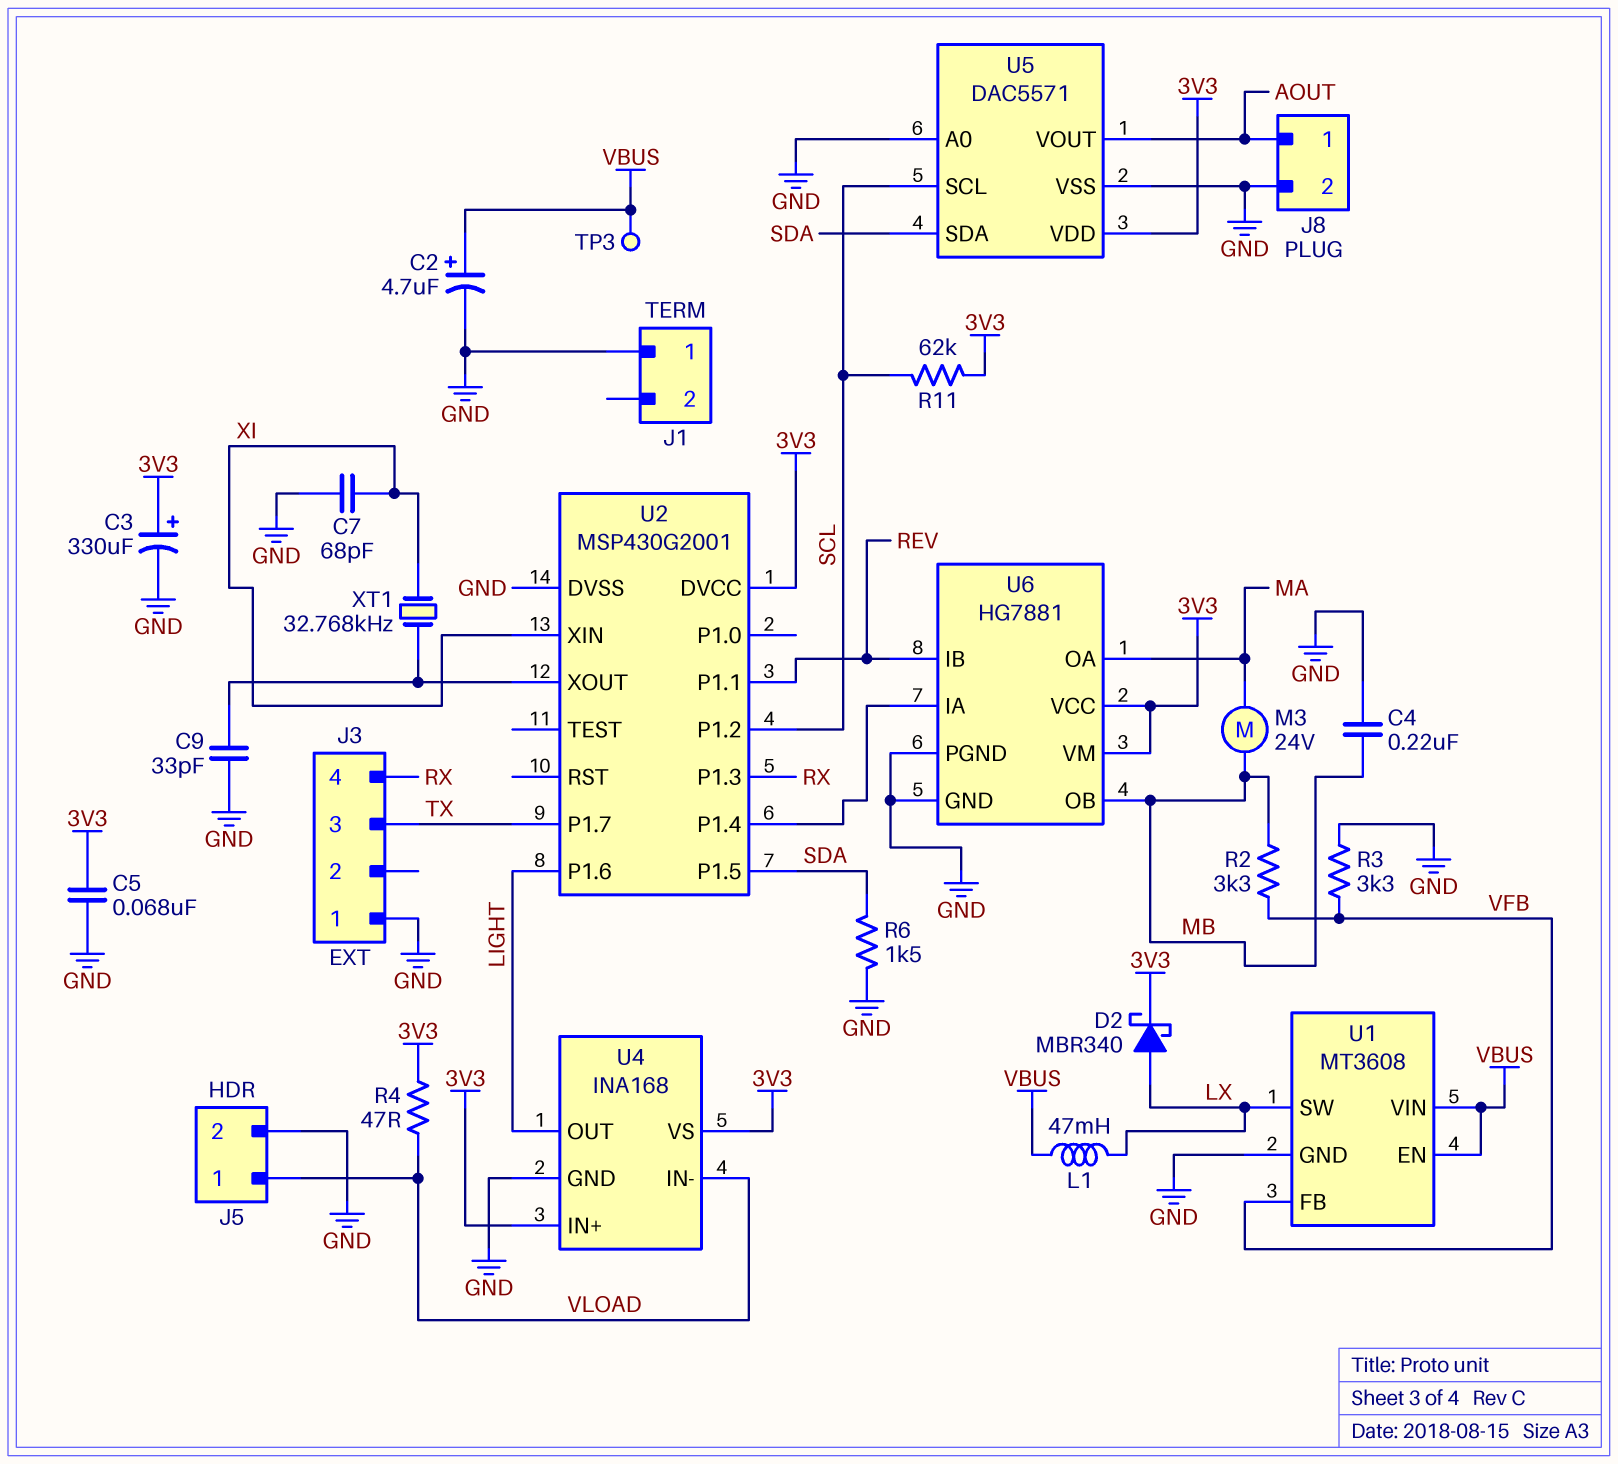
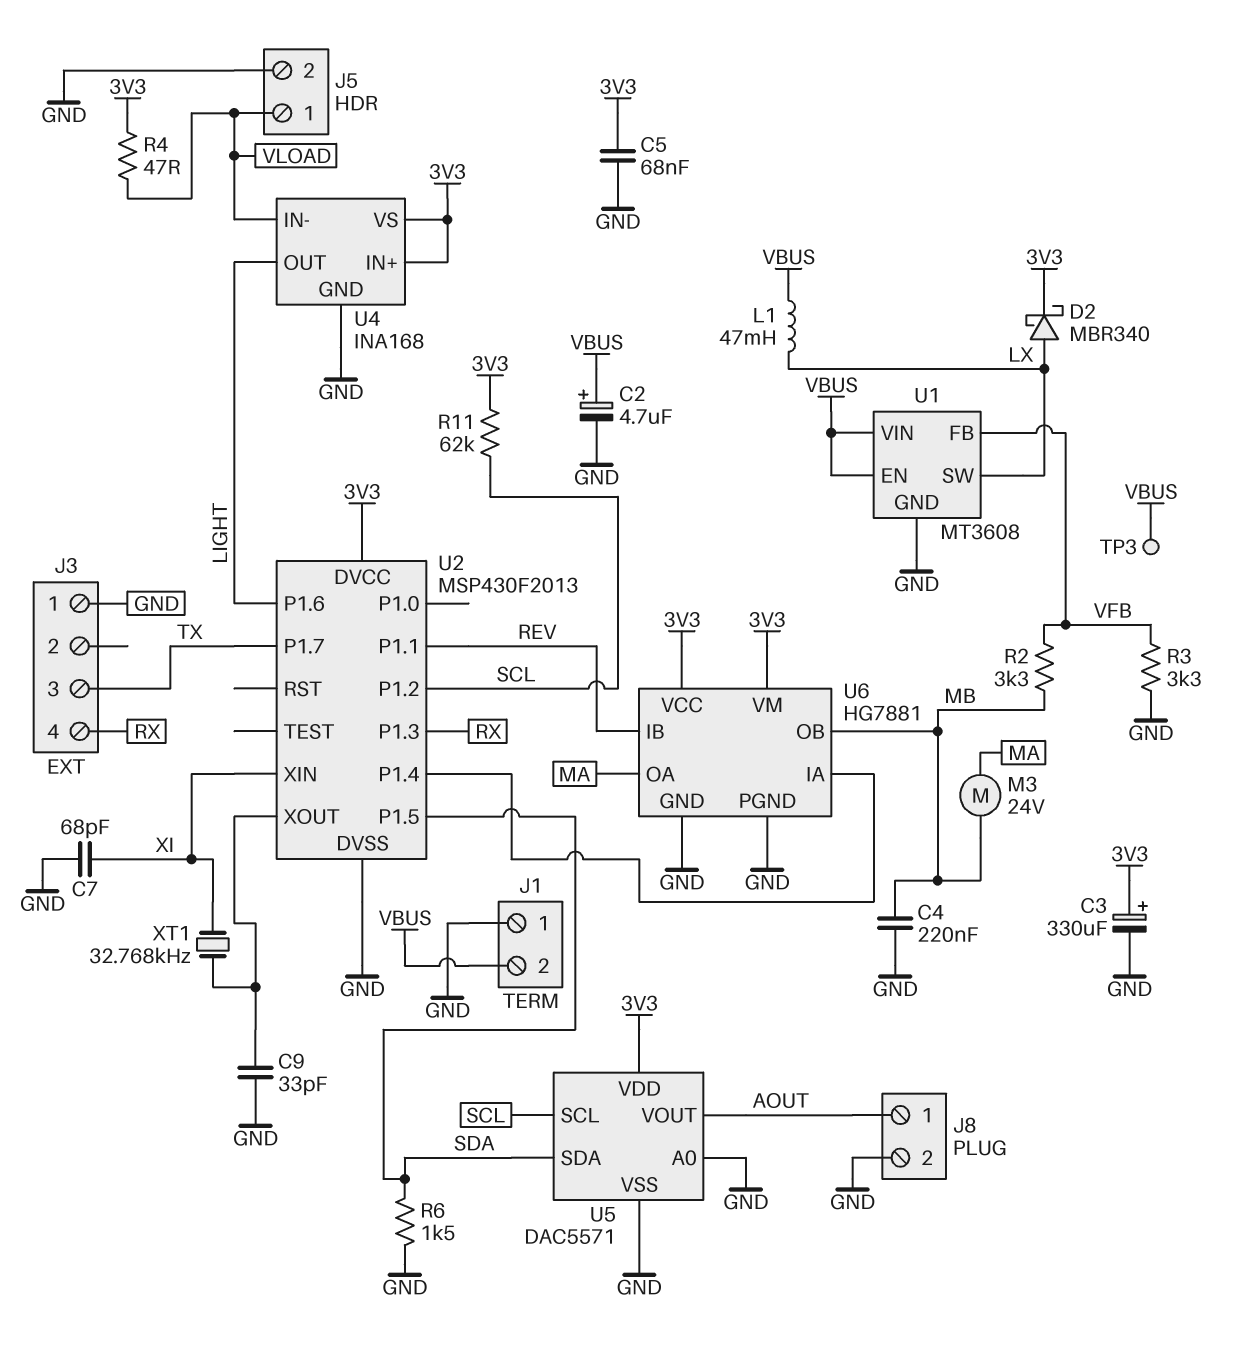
J1 pin 2: none -> VBUS
U2: MSP430G2001 -> MSP430F2013

